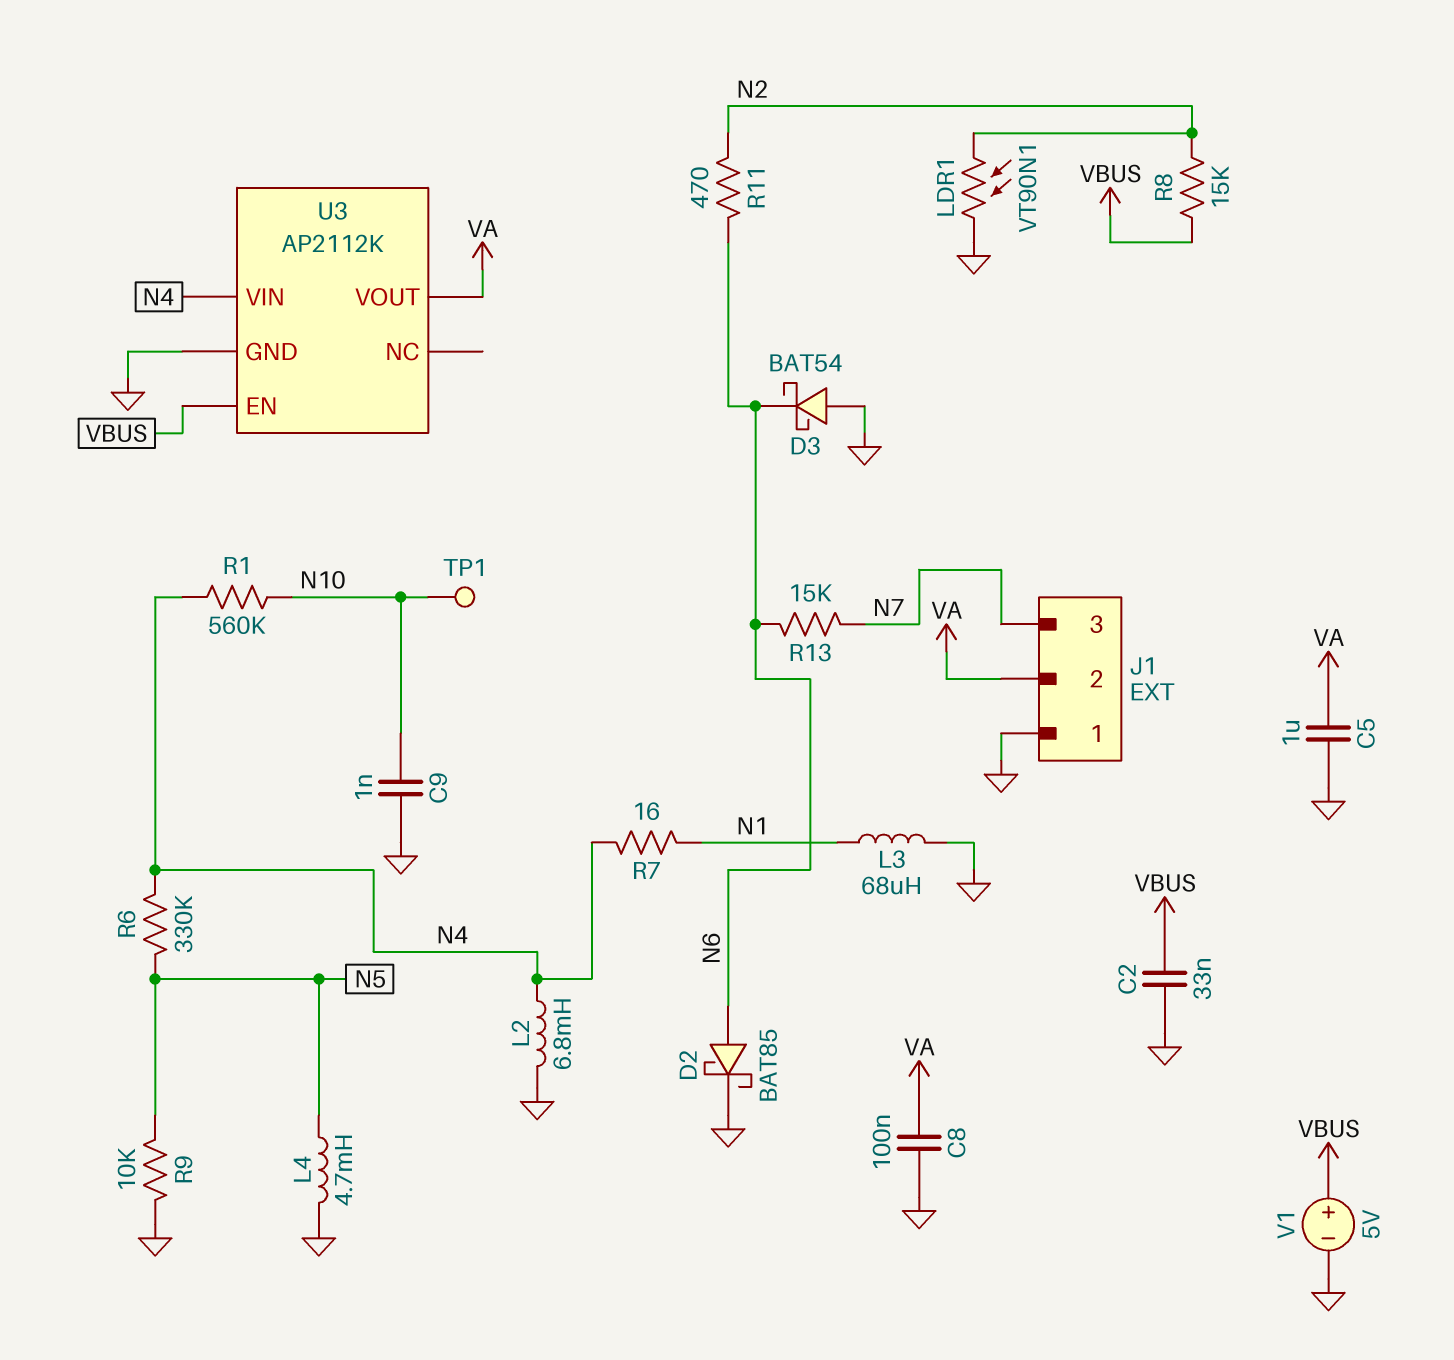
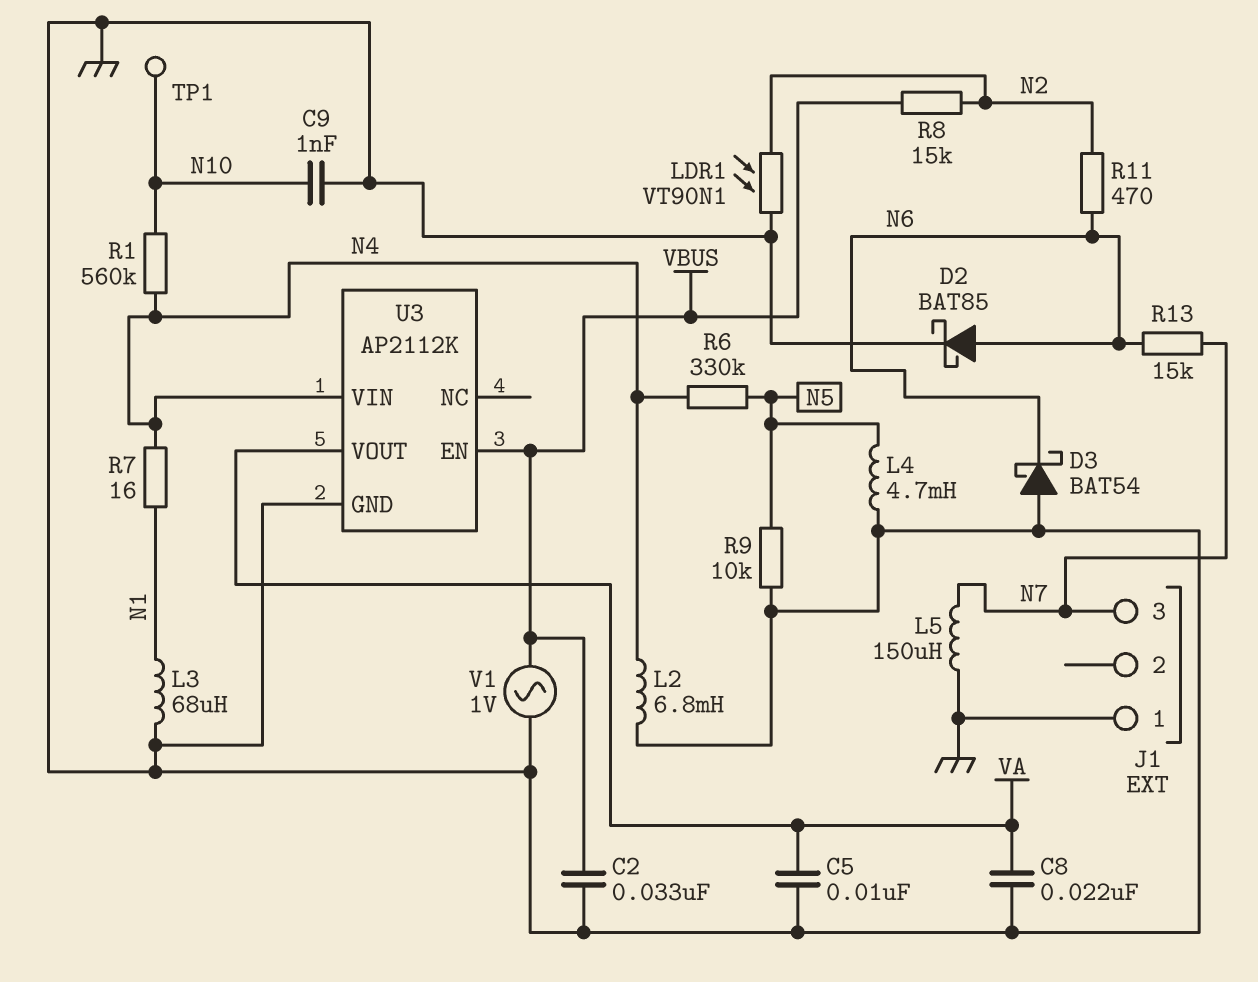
C5: 1uF (GND, VA) -> 10nF (GND, VA)
C8: 100nF (GND, VA) -> 22nF (GND, VA)
J1 pin 2: VA -> none
L5: none -> 150uH (GND, N7)
V1: 5V (plus VBUS, minus GND) -> AC 1V (GND, VBUS)

